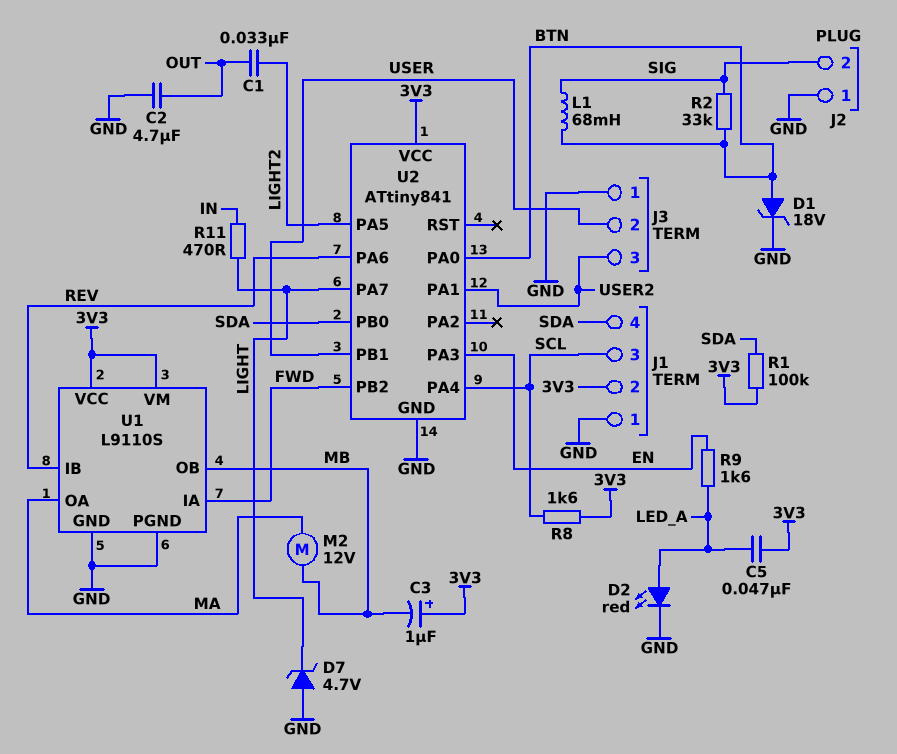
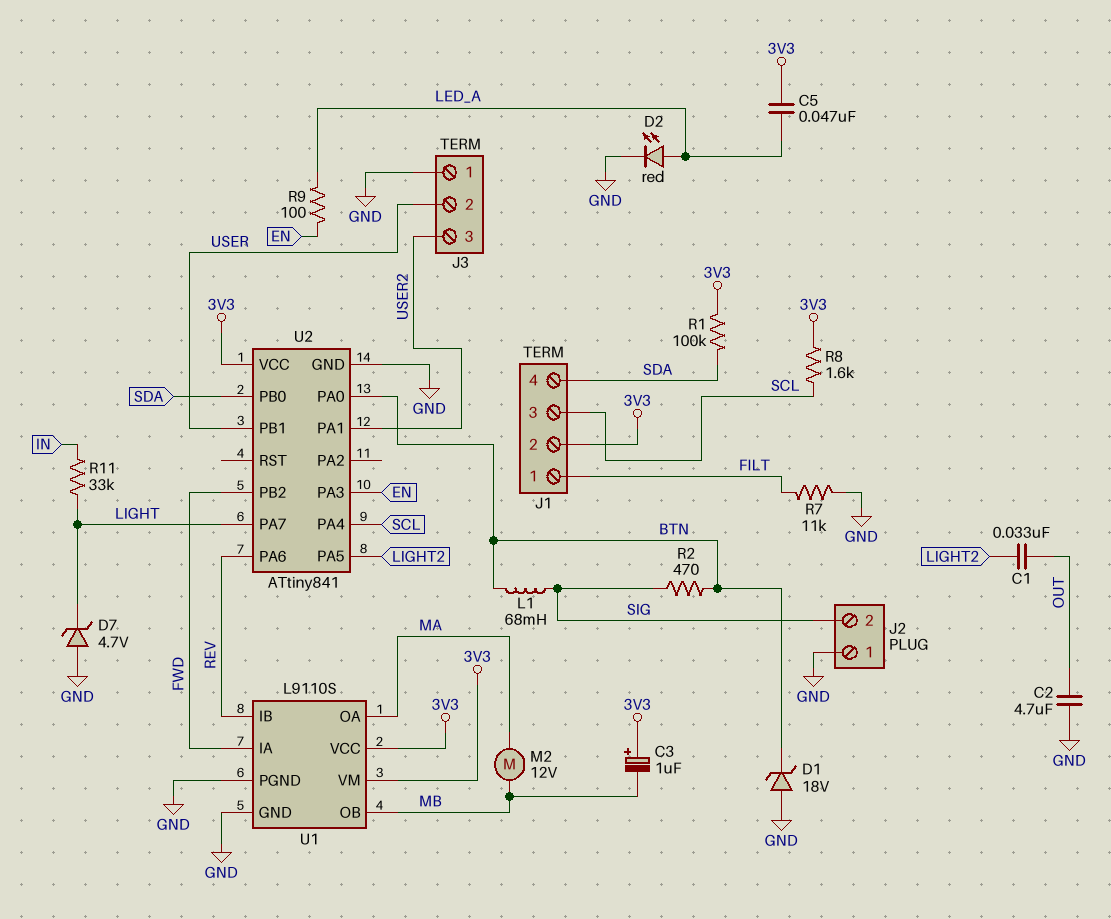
D1: zener 18V (A BTN, K GND) -> zener 18V (A GND, K BTN)
J1 pin 1: GND -> FILT
R2: 33k (BTN, SIG) -> 470 (BTN, SIG)
R7: none -> 11k (FILT, GND)
R9: 1.6k (EN, LED_A) -> 100 (EN, LED_A)
R11: 470 (IN, LIGHT) -> 33k (IN, LIGHT)

